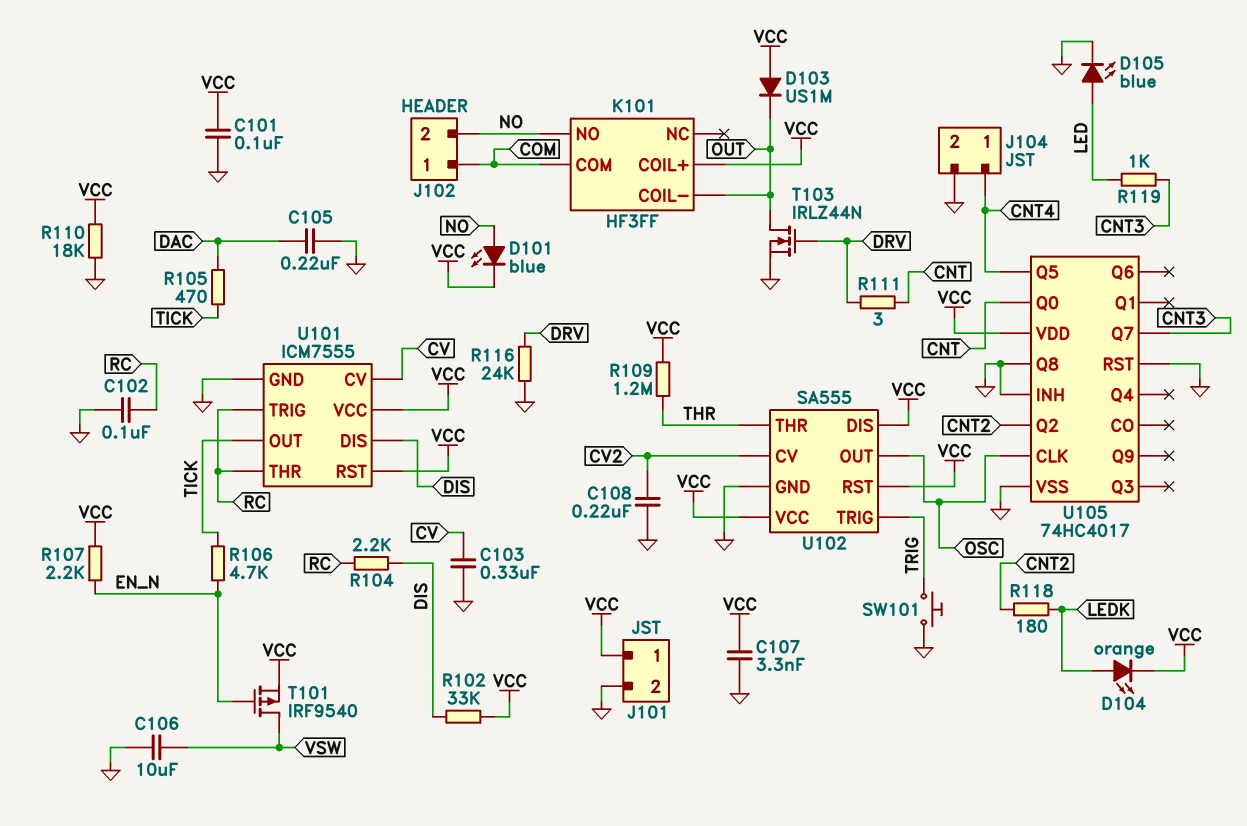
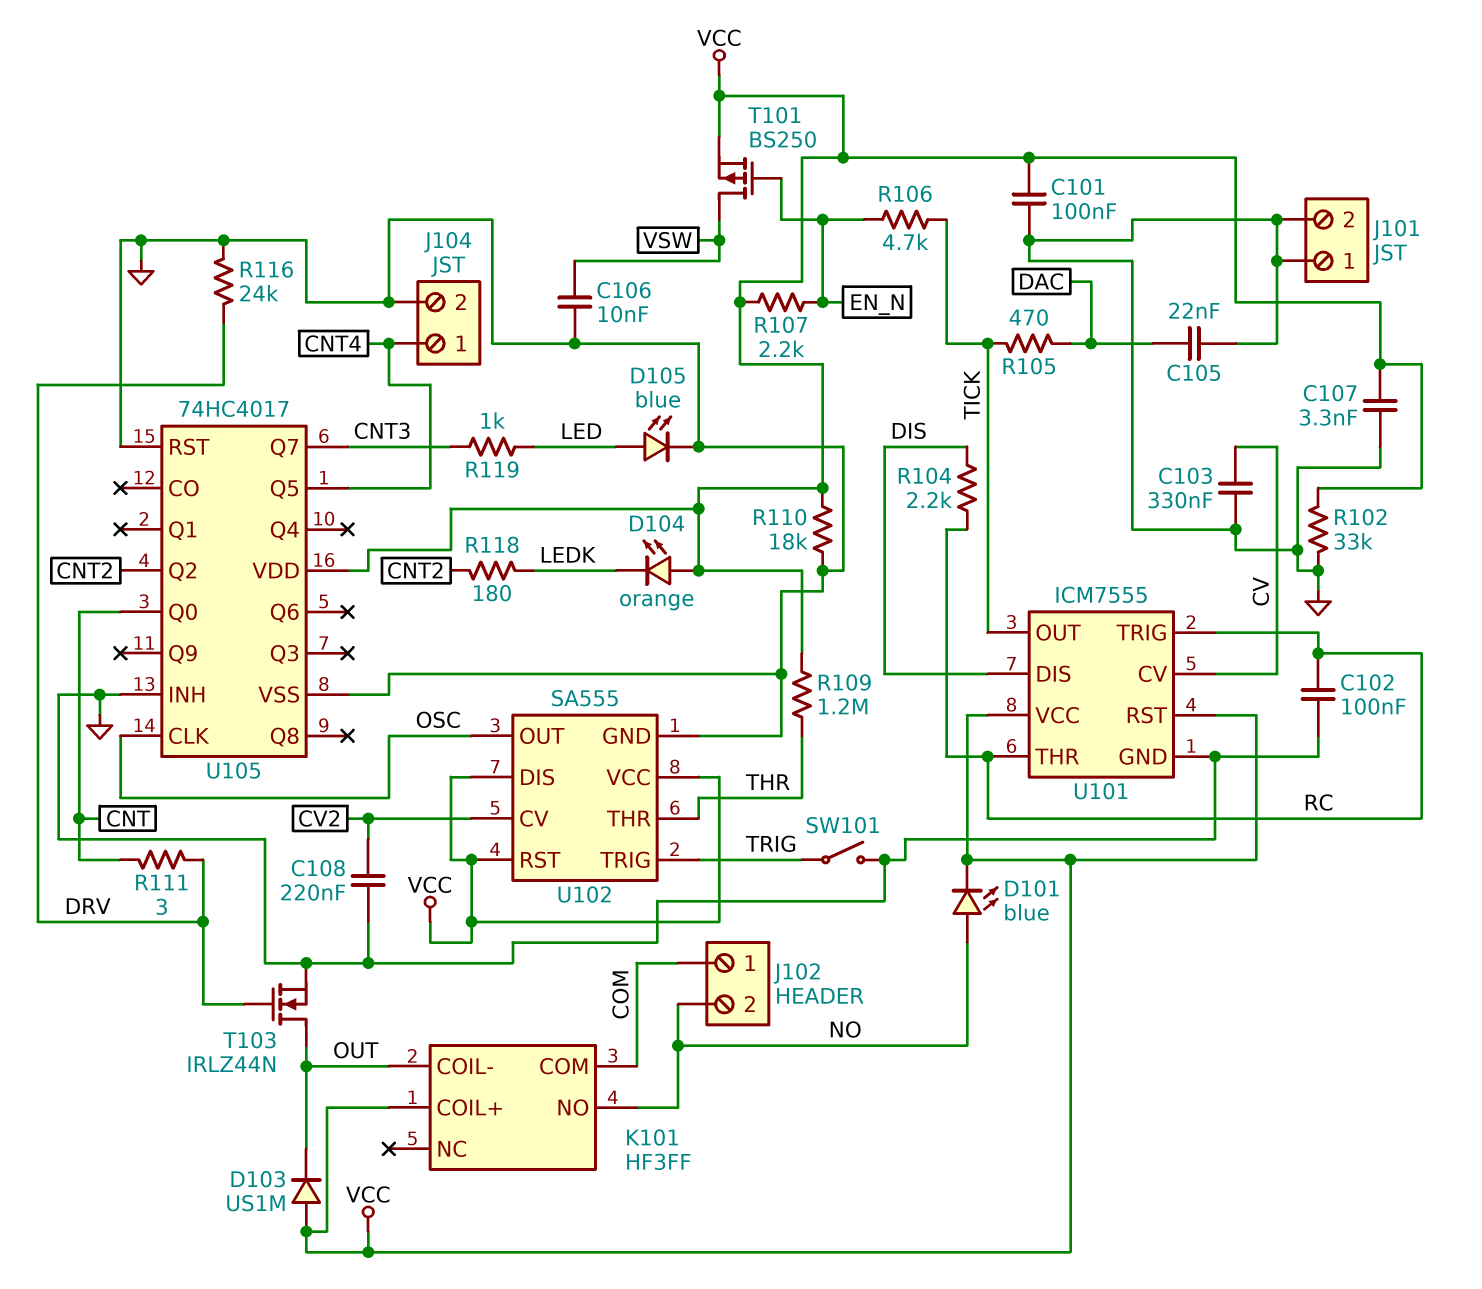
C105: 220nF (DAC, GND) -> 22nF (DAC, GND)
C106: 10uF (GND, VSW) -> 10nF (GND, VSW)
D104: LED orange (A LEDK, K VCC) -> LED orange (A VCC, K LEDK)
J101 pin 1: VCC -> GND
R102: 33k (DIS, VCC) -> 33k (GND, VCC)
SW101: button (GND, TRIG) -> switch (GND, TRIG)
T101: PMOS IRF9540 (G EN_N, D VSW, S VCC) -> PMOS BS250 (G EN_N, D VSW, S VCC)
U105 pin Q8: GND -> none

